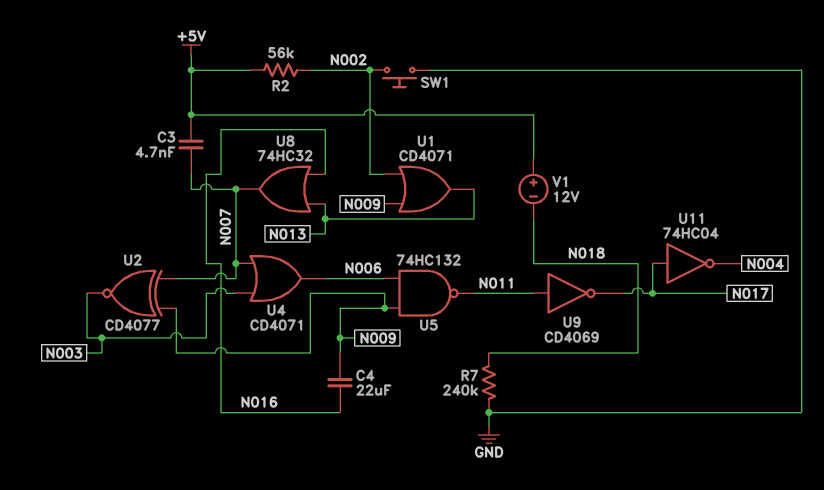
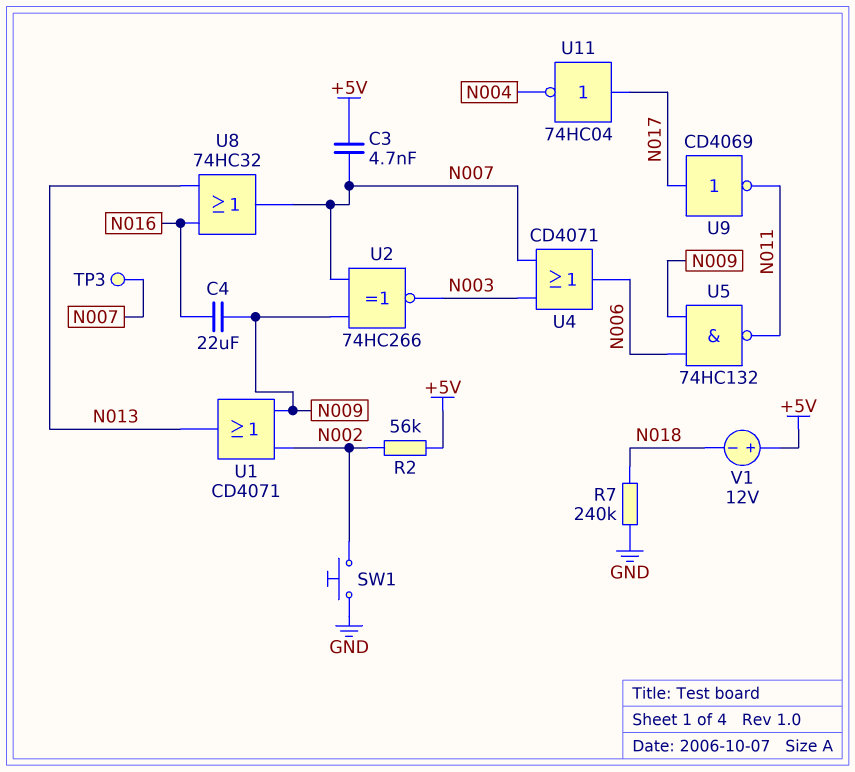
TP3: none -> test point (N007)
U2: XNOR CD4077 (in N007, in N009, out N003) -> XNOR 74HC266 (in N007, in N009, out N003)
U9: NOT CD4069 (in N011, out N017) -> NOT CD4069 (in N017, out N011)

